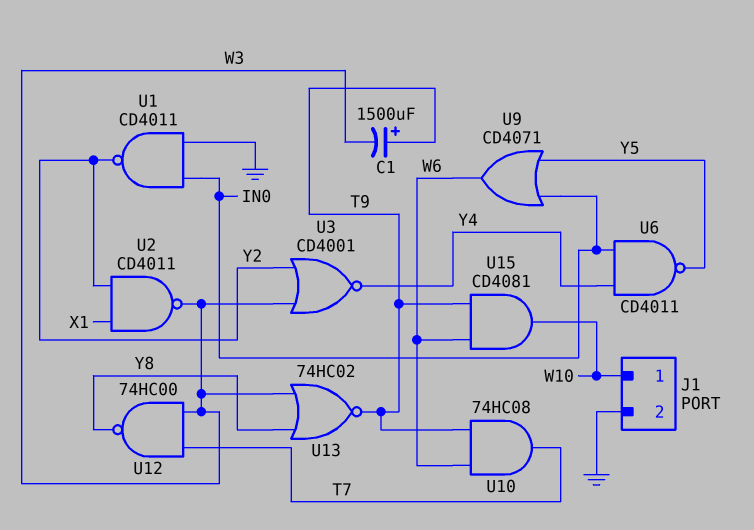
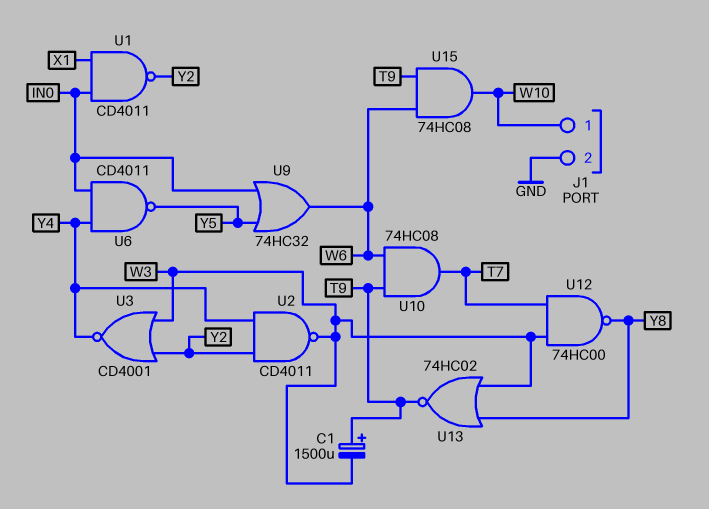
U1: NAND CD4011 (in GND, in IN0, out Y2) -> NAND CD4011 (in IN0, in X1, out Y2)
U2: NAND CD4011 (in X1, in Y2, out W3) -> NAND CD4011 (in Y2, in Y4, out W3)
U9: OR CD4071 (in IN0, in Y5, out W6) -> OR 74HC32 (in IN0, in Y5, out W6)
U15: AND CD4081 (in T9, in W6, out W10) -> AND 74HC08 (in T9, in W6, out W10)

